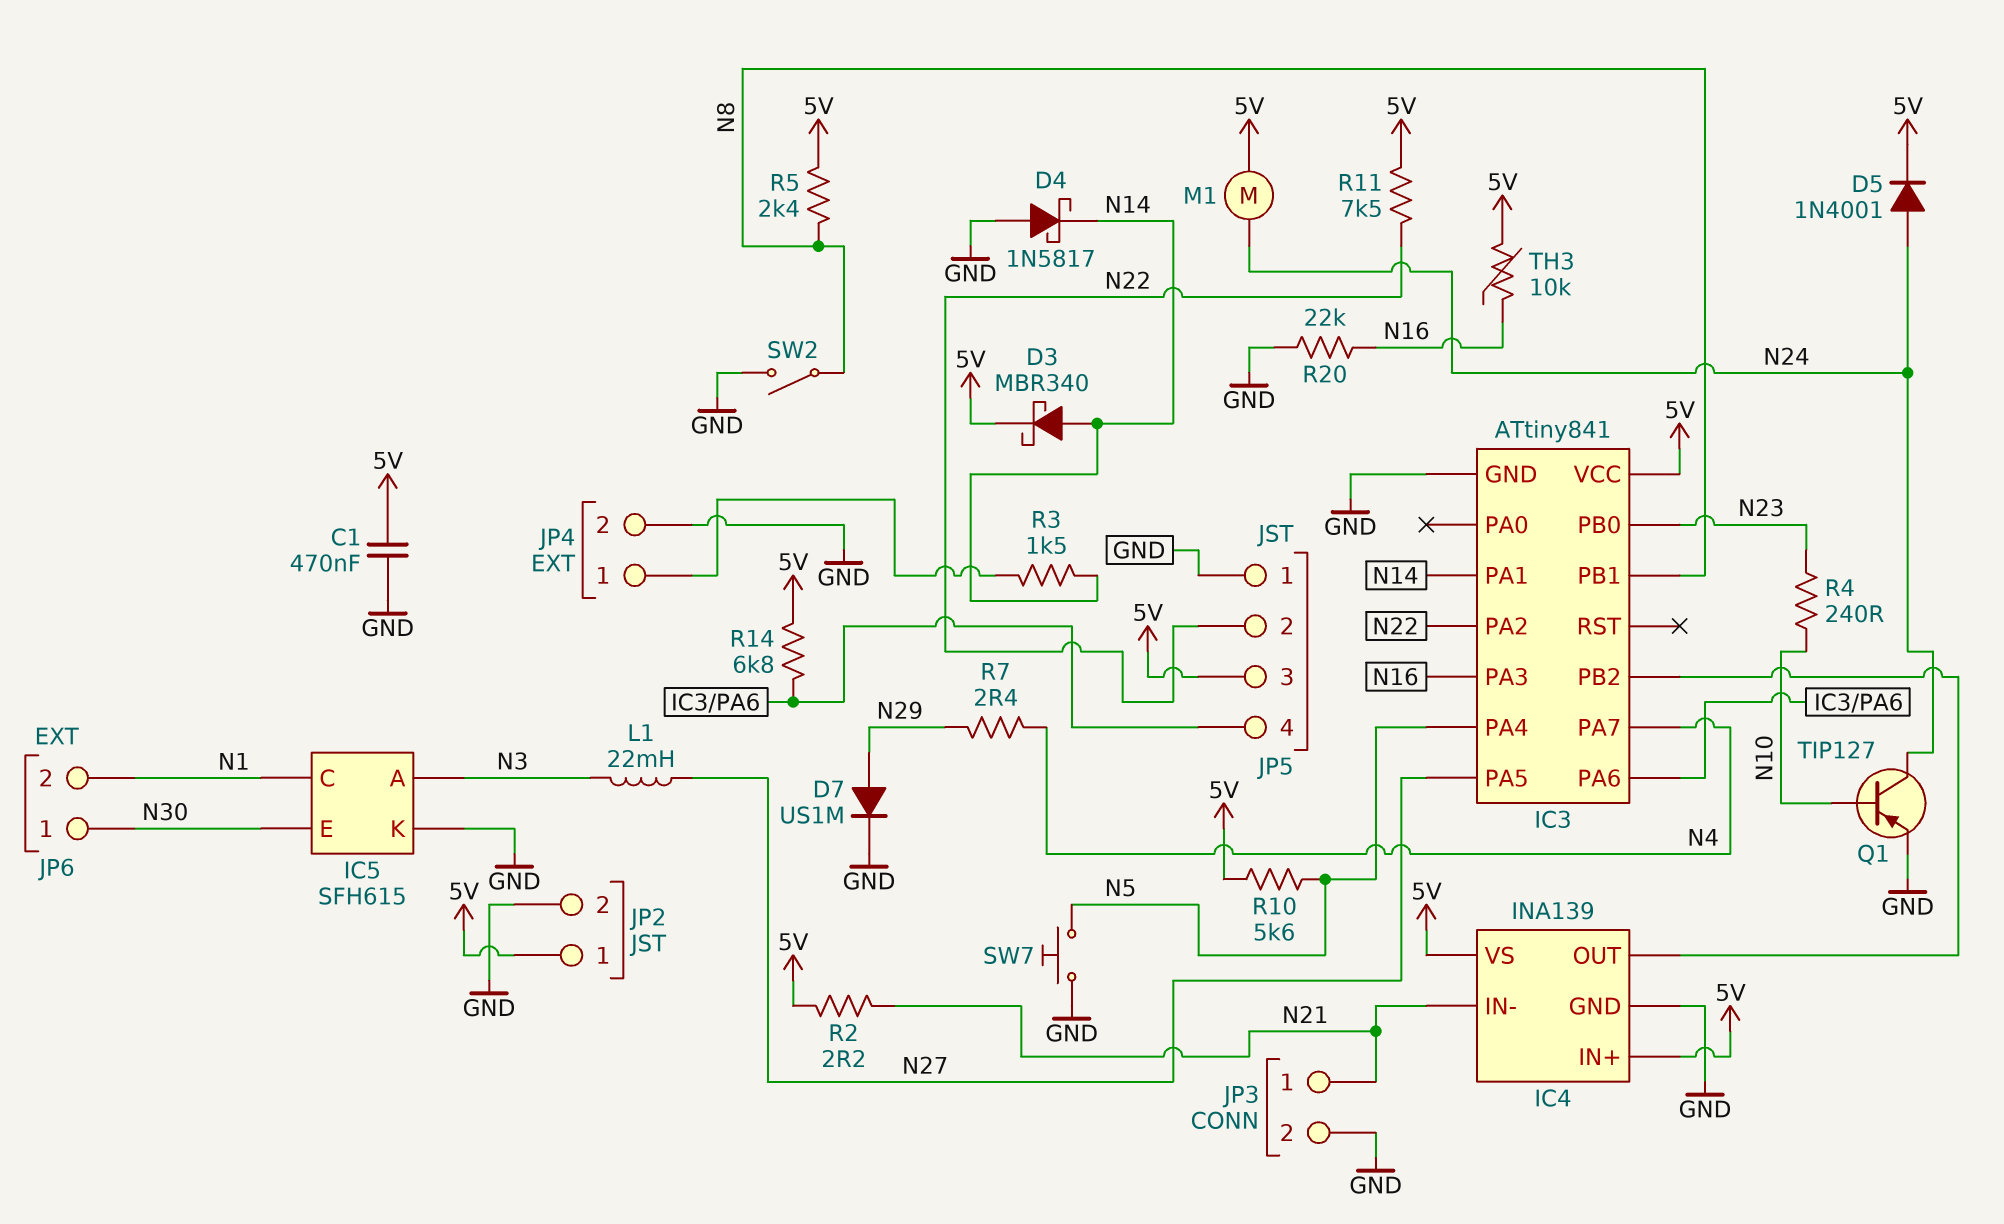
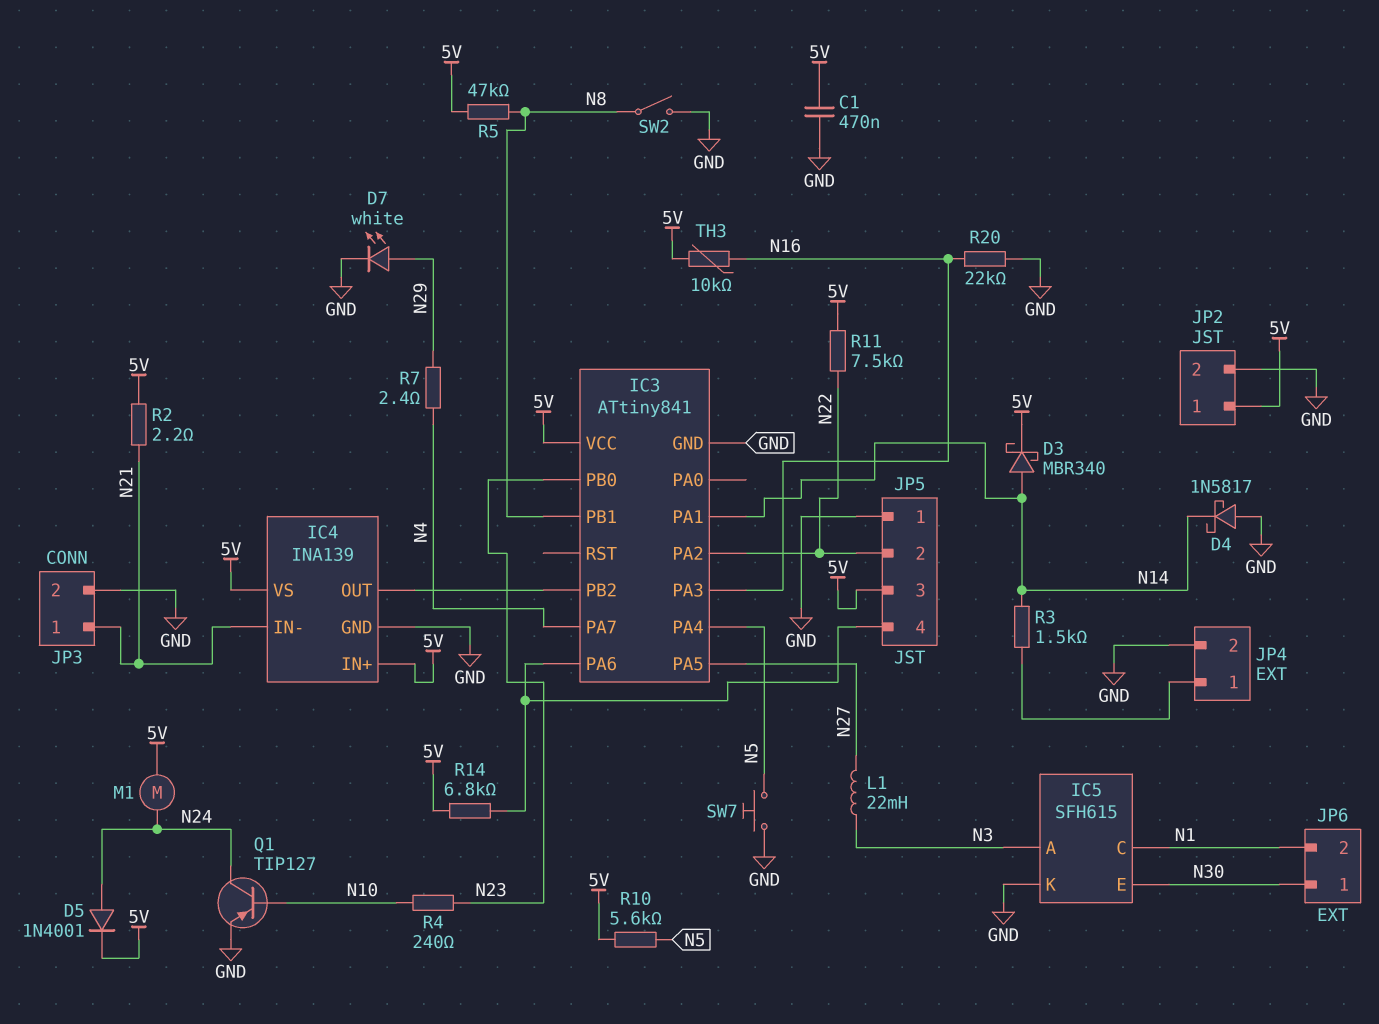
D7: diode US1M (A N29, K GND) -> LED white (A N29, K GND)
R5: 2.4k (5V, N8) -> 47k (5V, N8)

